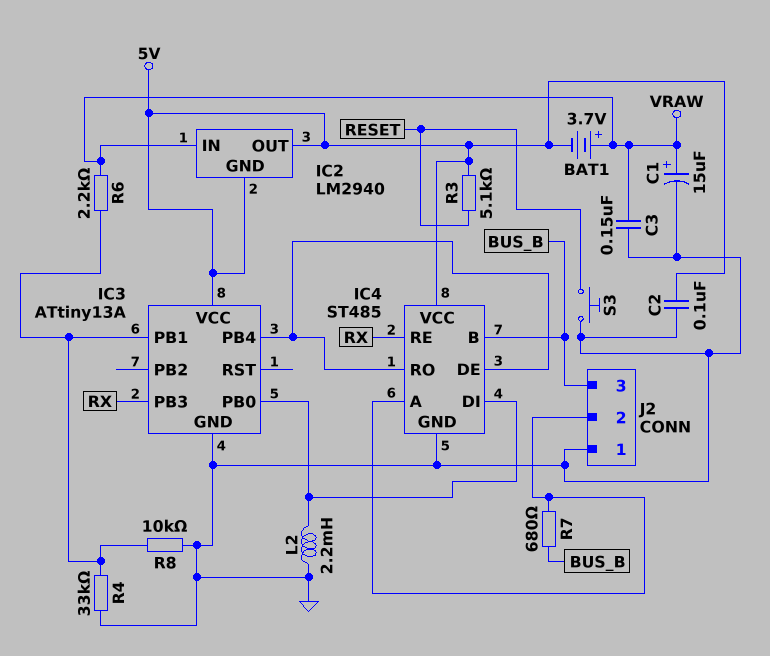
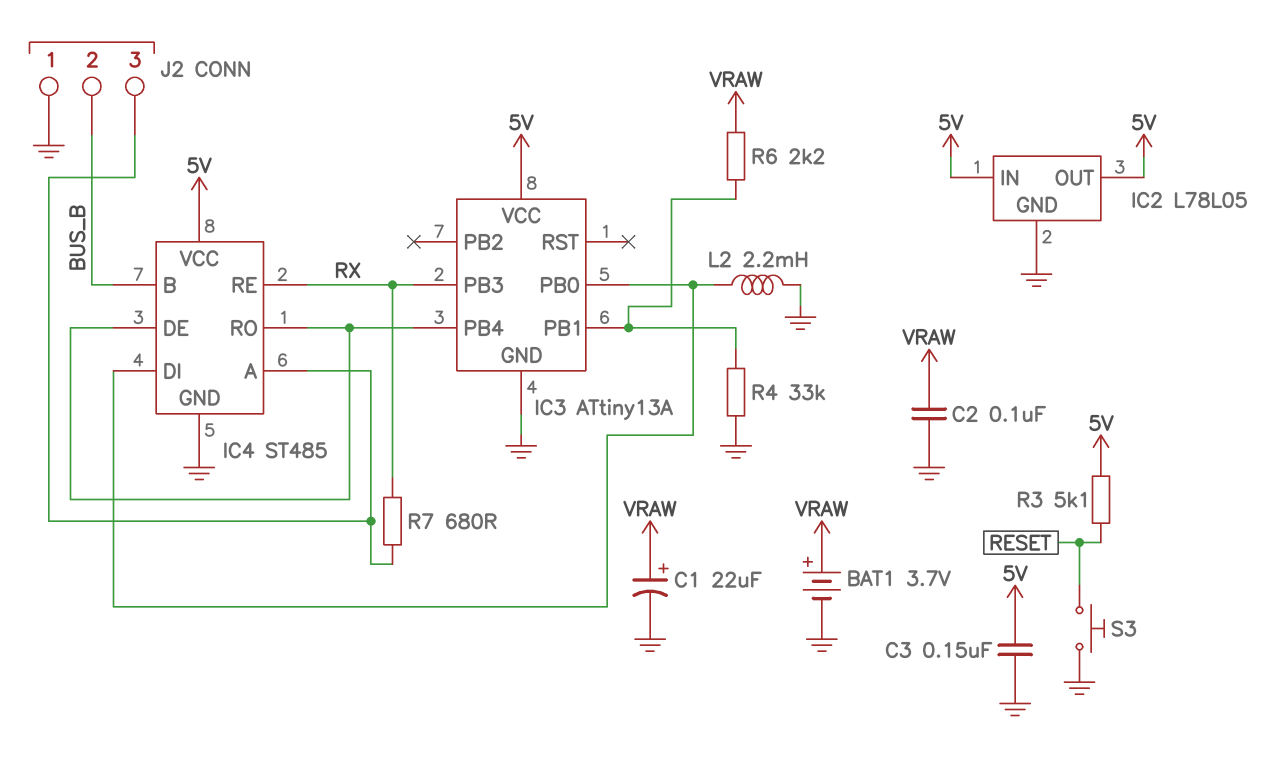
BAT1: 3.7V (plus VRAW, minus 5V) -> 3.7V (plus VRAW, minus GND)
C1: 15uF (plus VRAW, minus GND) -> 22uF (plus VRAW, minus GND)
C2: 100nF (5V, GND) -> 100nF (GND, VRAW)
C3: 150nF (GND, VRAW) -> 150nF (5V, GND)
IC2: LM2940 -> L78L05
IC2 pin GND: 5V -> GND
IC2 pin IN: VRAW -> 5V
J2 pin 2: IC4/A -> BUS_B
J2 pin 3: BUS_B -> IC4/A
R7: 680 (BUS_B, IC4/A) -> 680 (IC4/A, RX)
R8: 10k (GND, IC3/PB1) -> none

